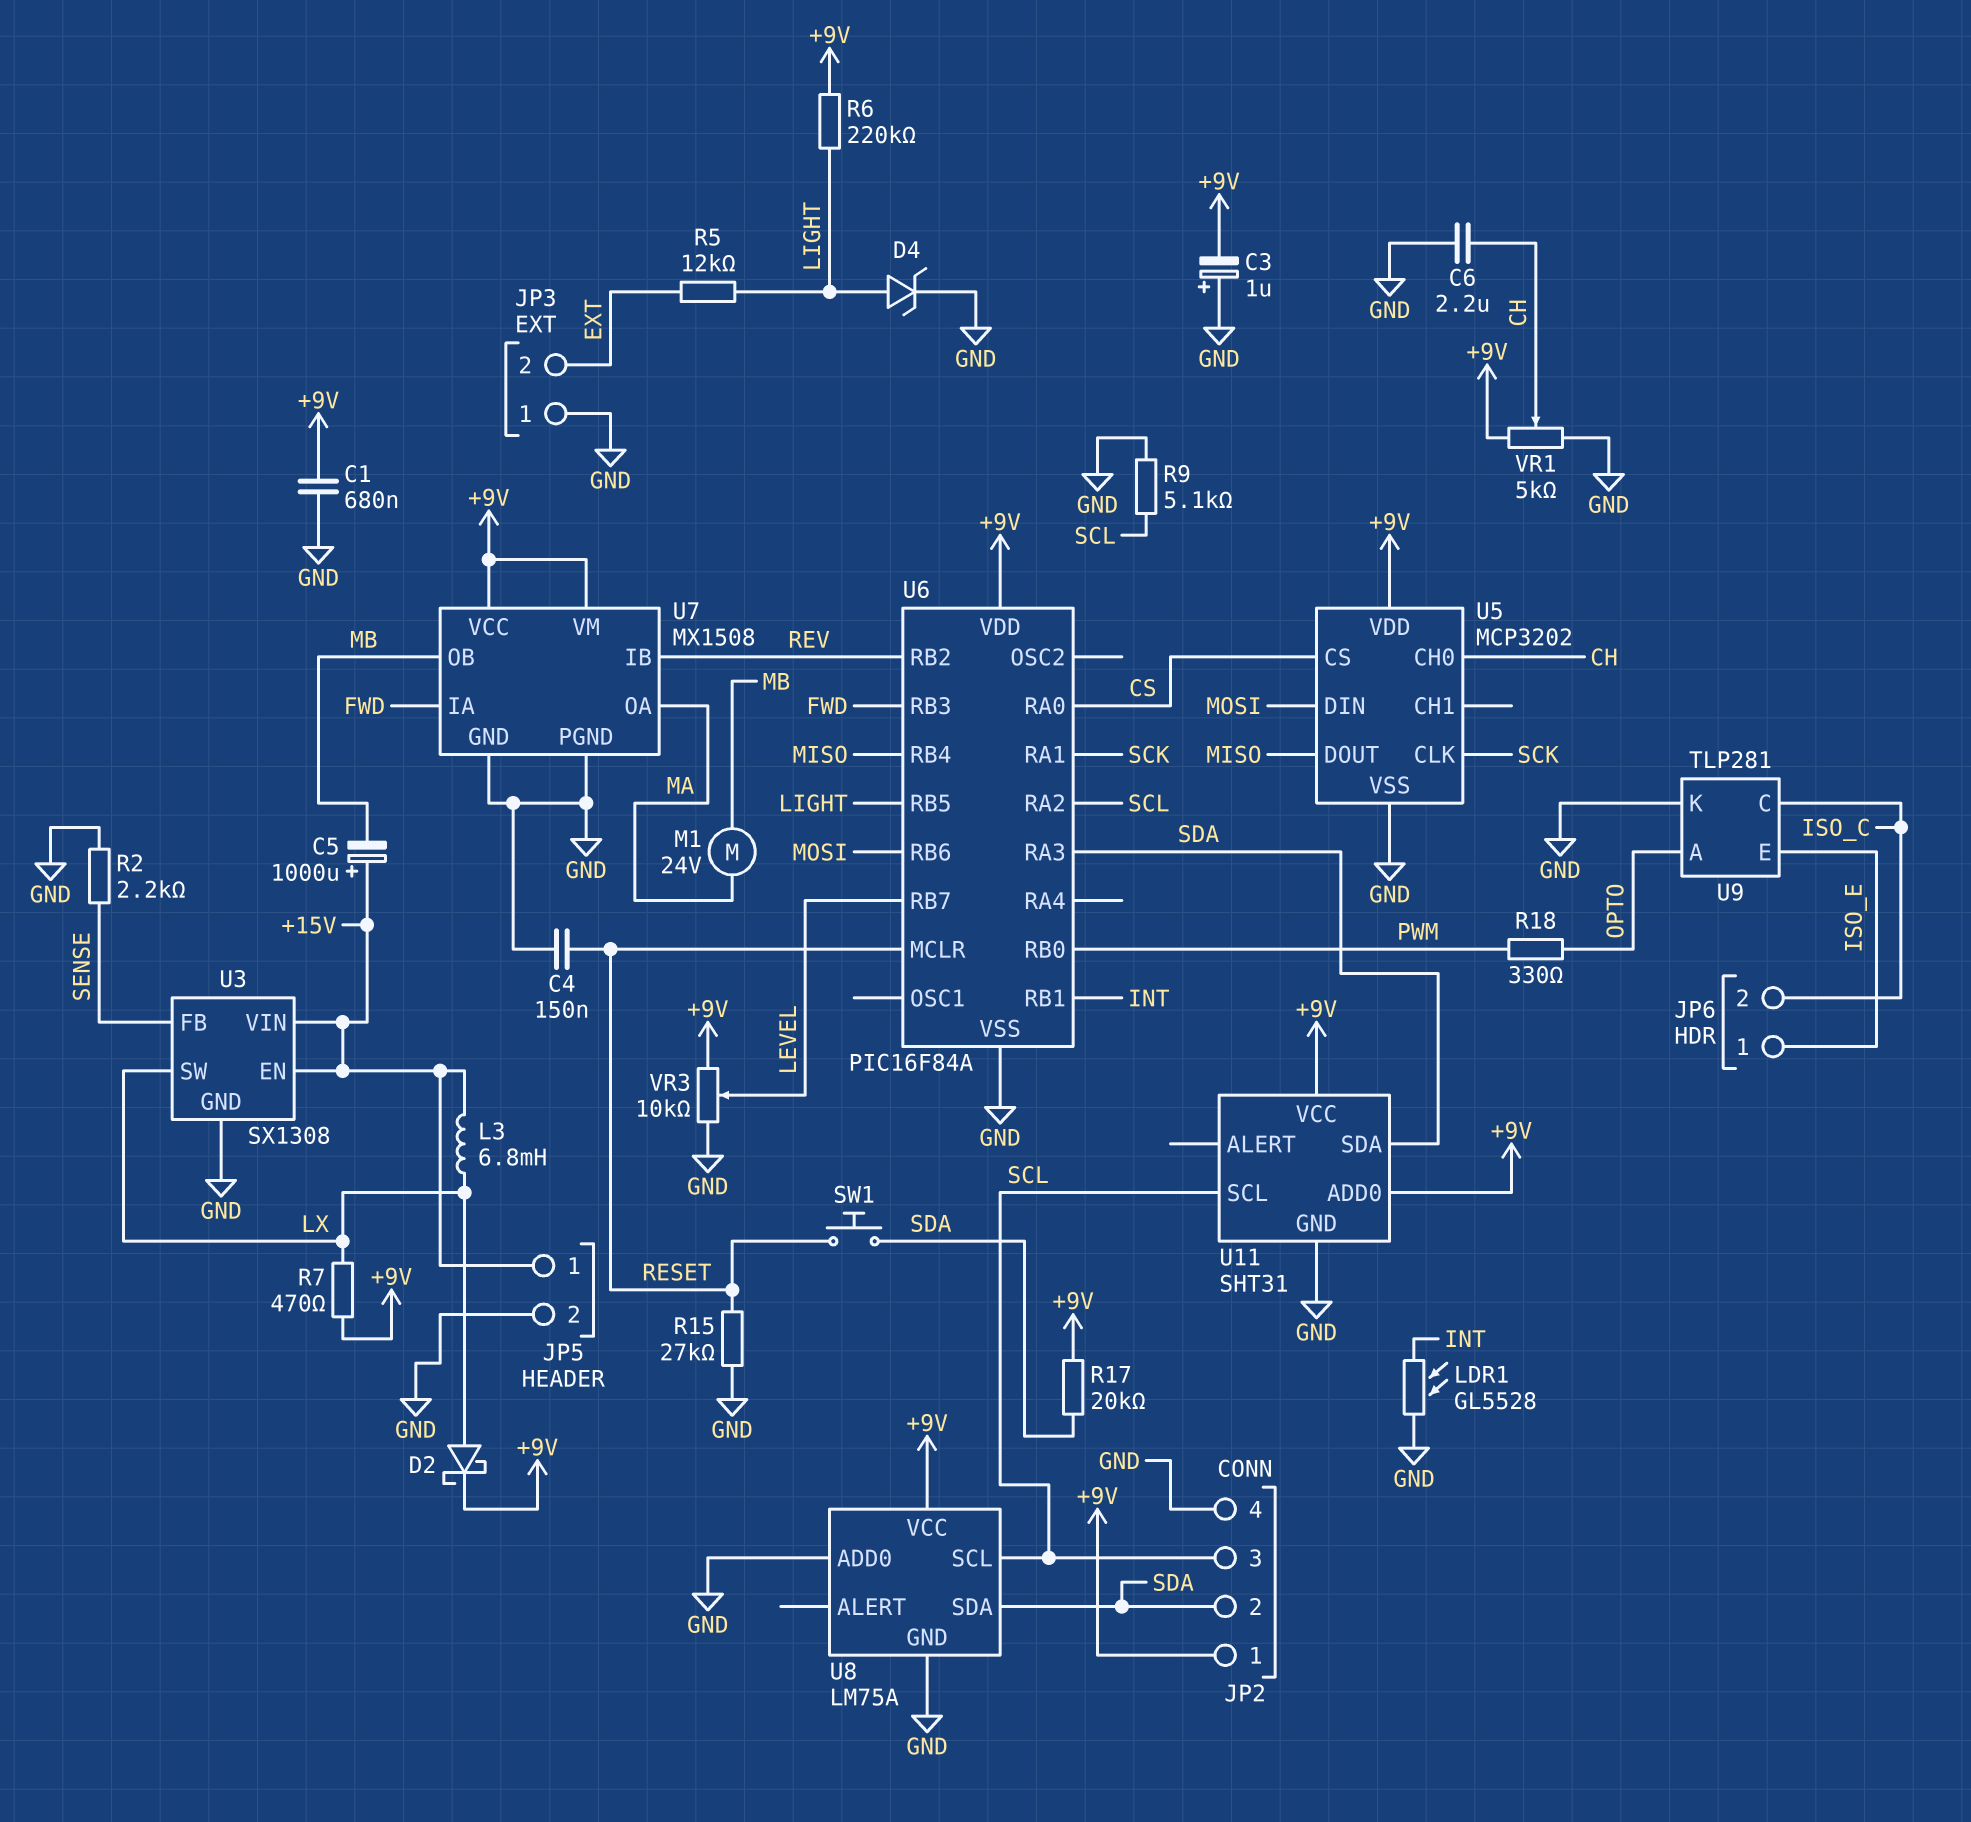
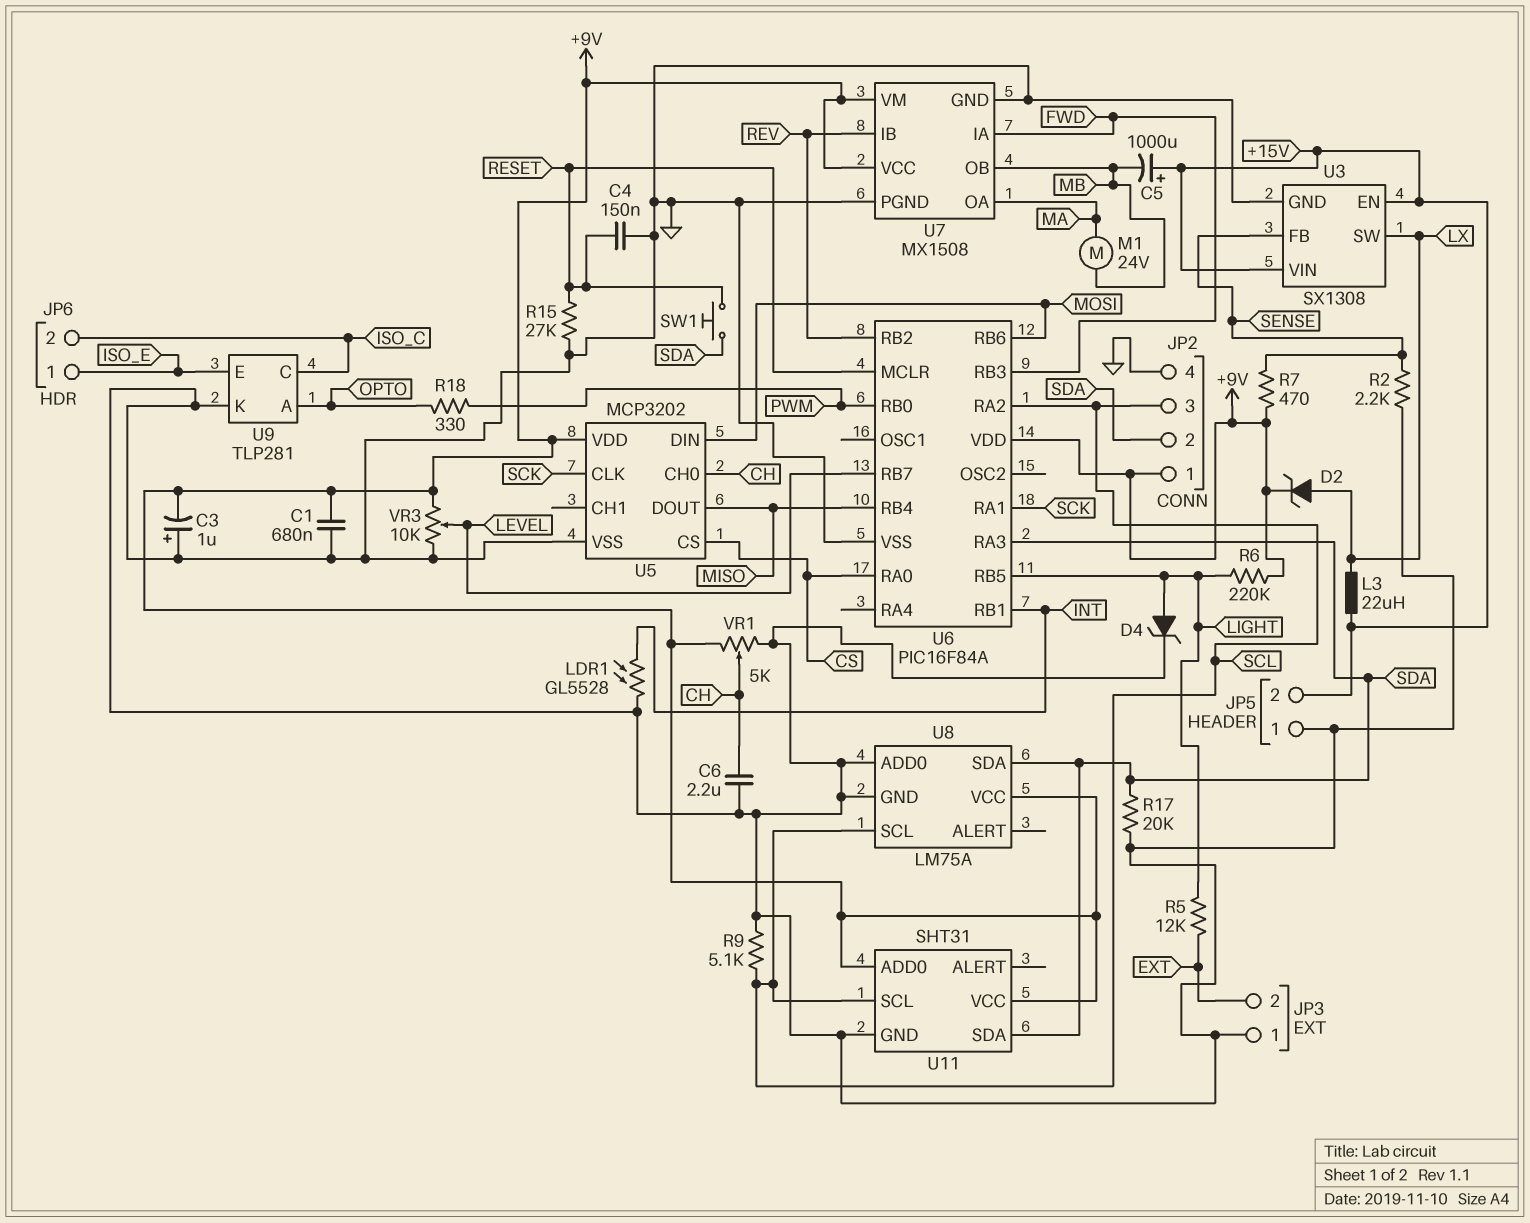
D2: schottky (A LX, K +9V) -> zener (A LX, K +9V)
JP5 pin 1: +15V -> GND
JP5 pin 2: GND -> +15V
L3: 6.8mH (+15V, LX) -> 22uH (+15V, LX)
R7: 470 (+9V, LX) -> 470 (+9V, SENSE)
R17: 20k (+9V, SDA) -> 20k (GND, SDA)

